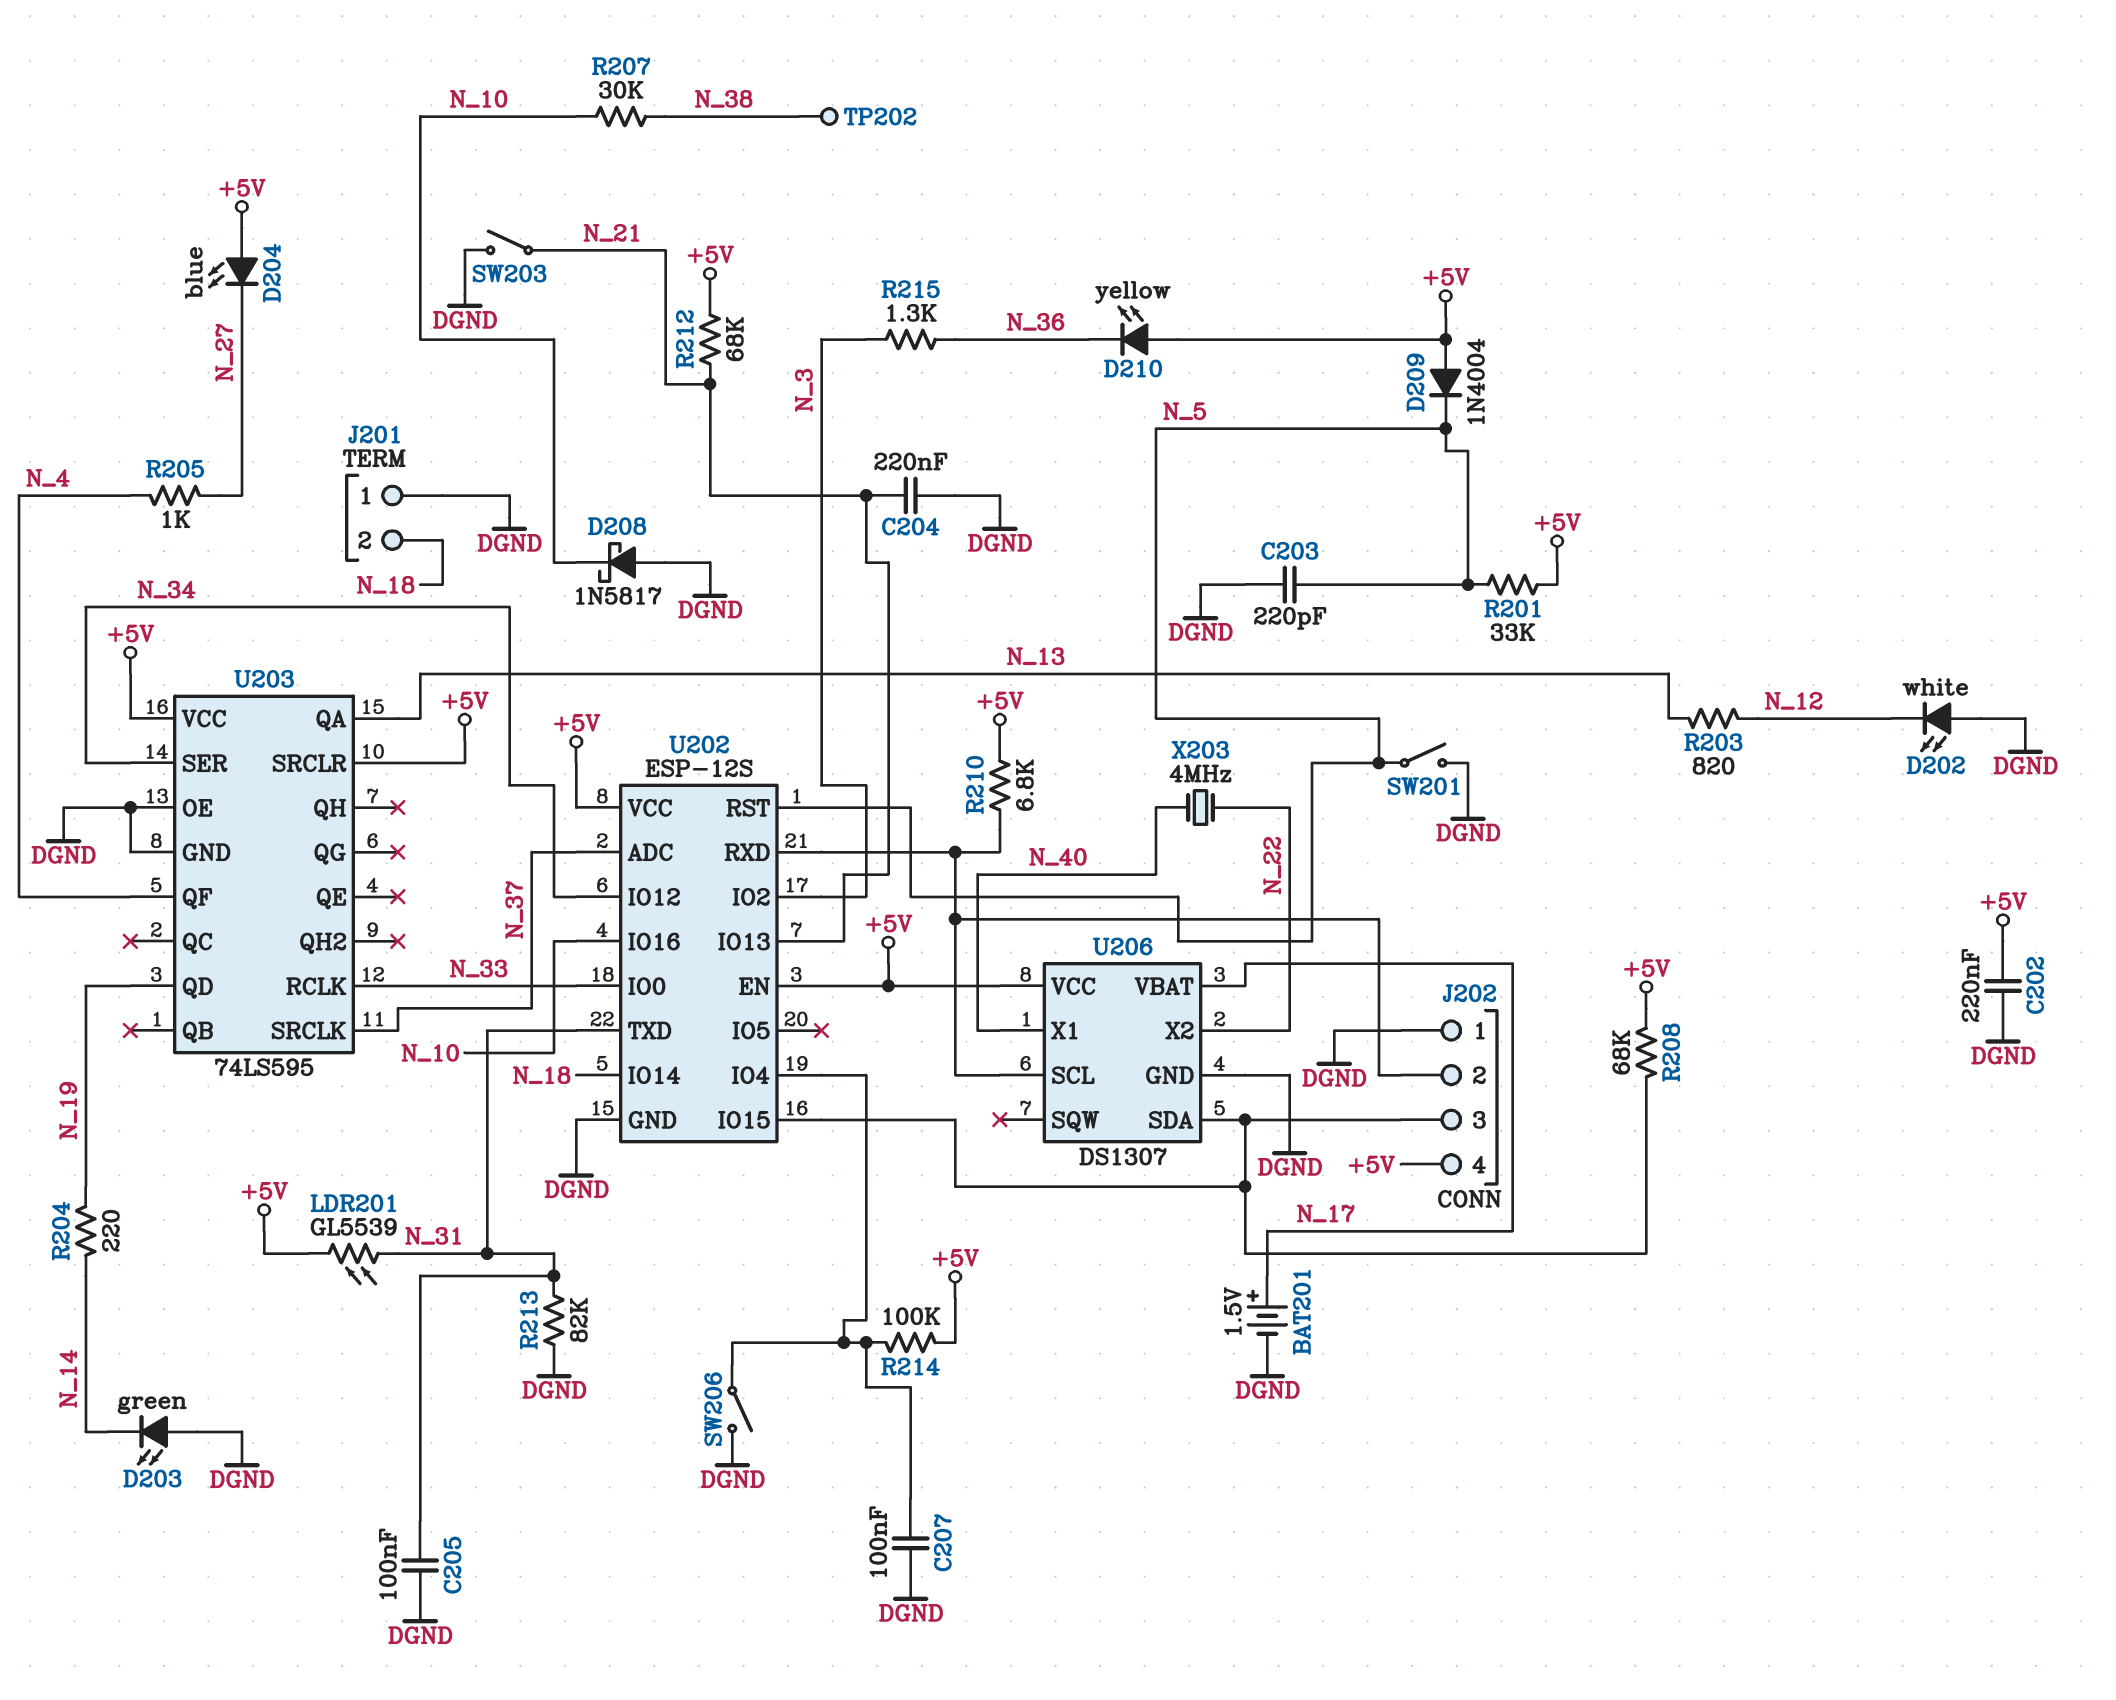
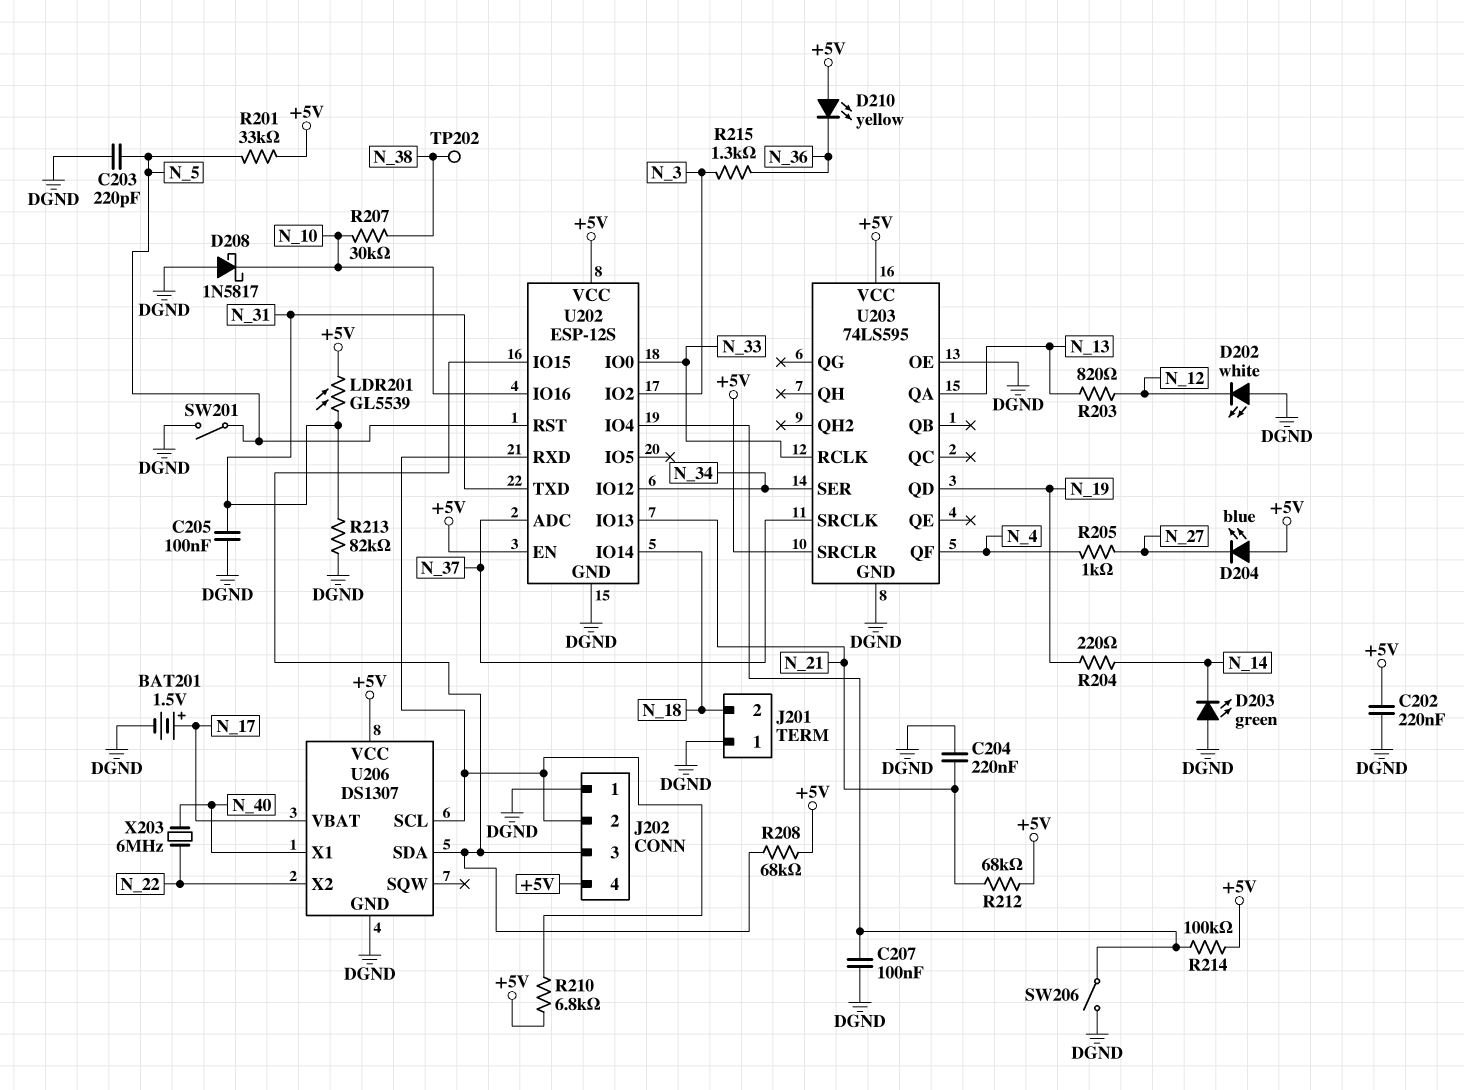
D209: diode 1N4004 (A +5V, K N_5) -> none
SW203: switch (DGND, N_21) -> none
X203: 4MHz (N_22, N_40) -> 6MHz (N_22, N_40)

